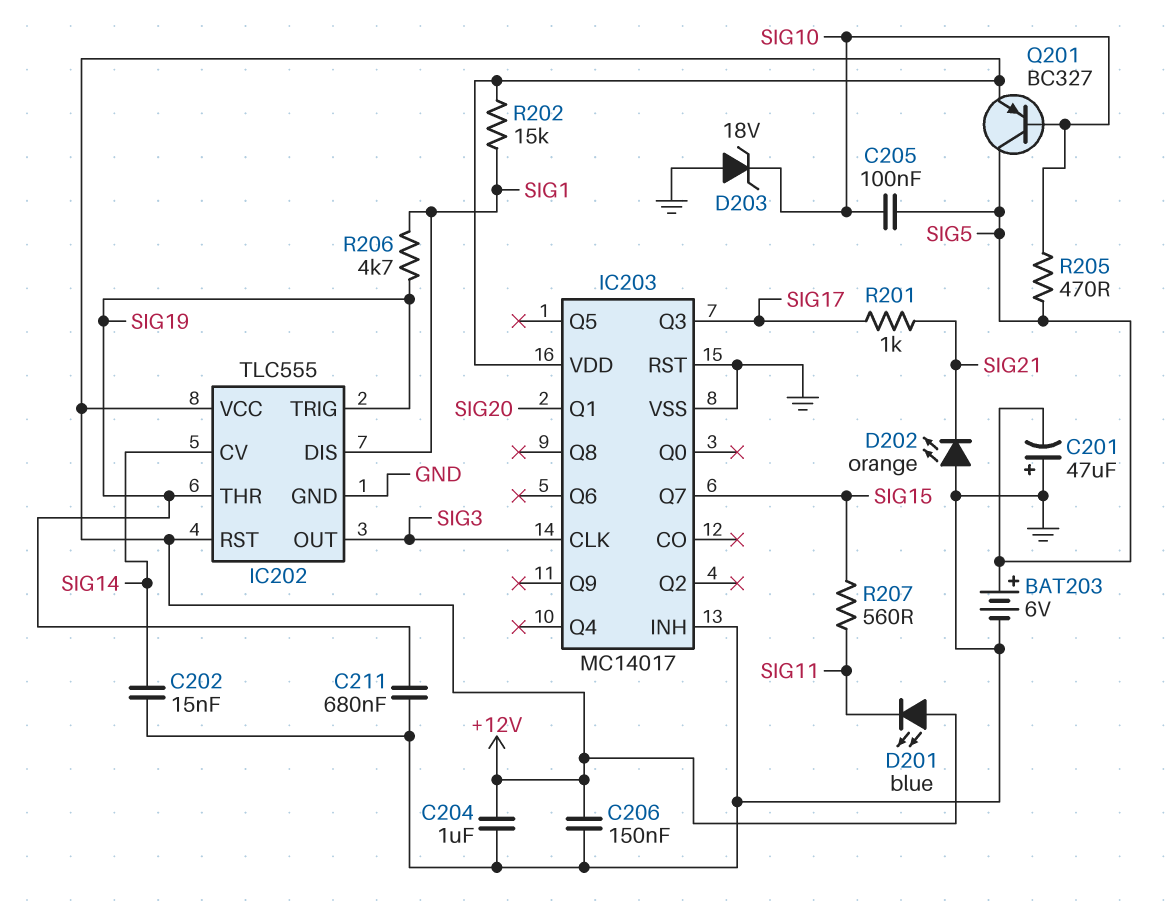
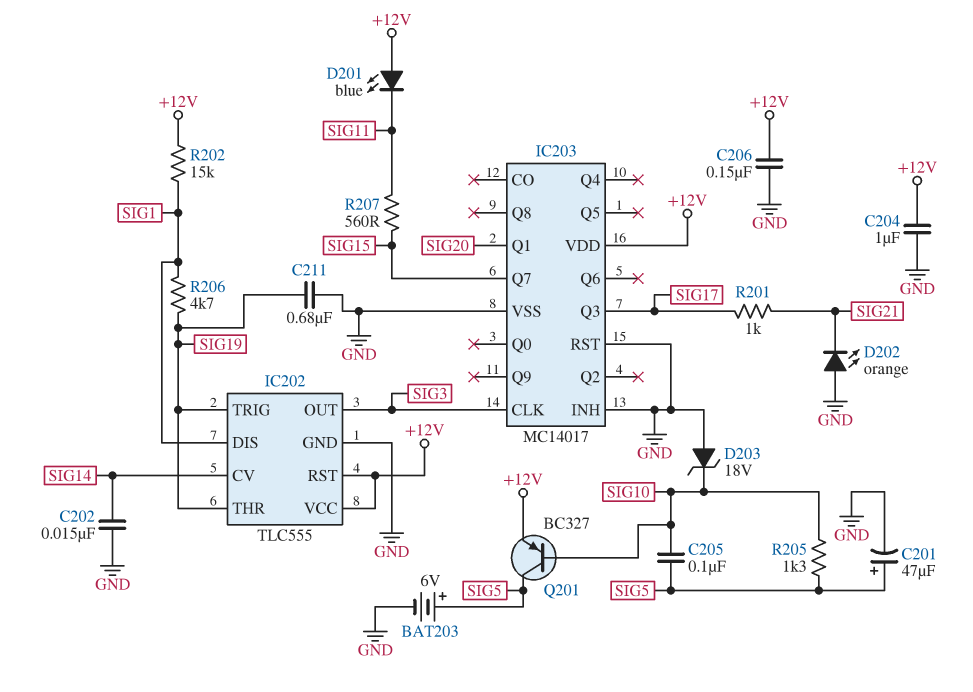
C201: 47uF (plus GND, minus SIG5) -> 47uF (plus SIG5, minus GND)
R205: 470 (SIG5, SIG10) -> 1.3k (SIG5, SIG10)

